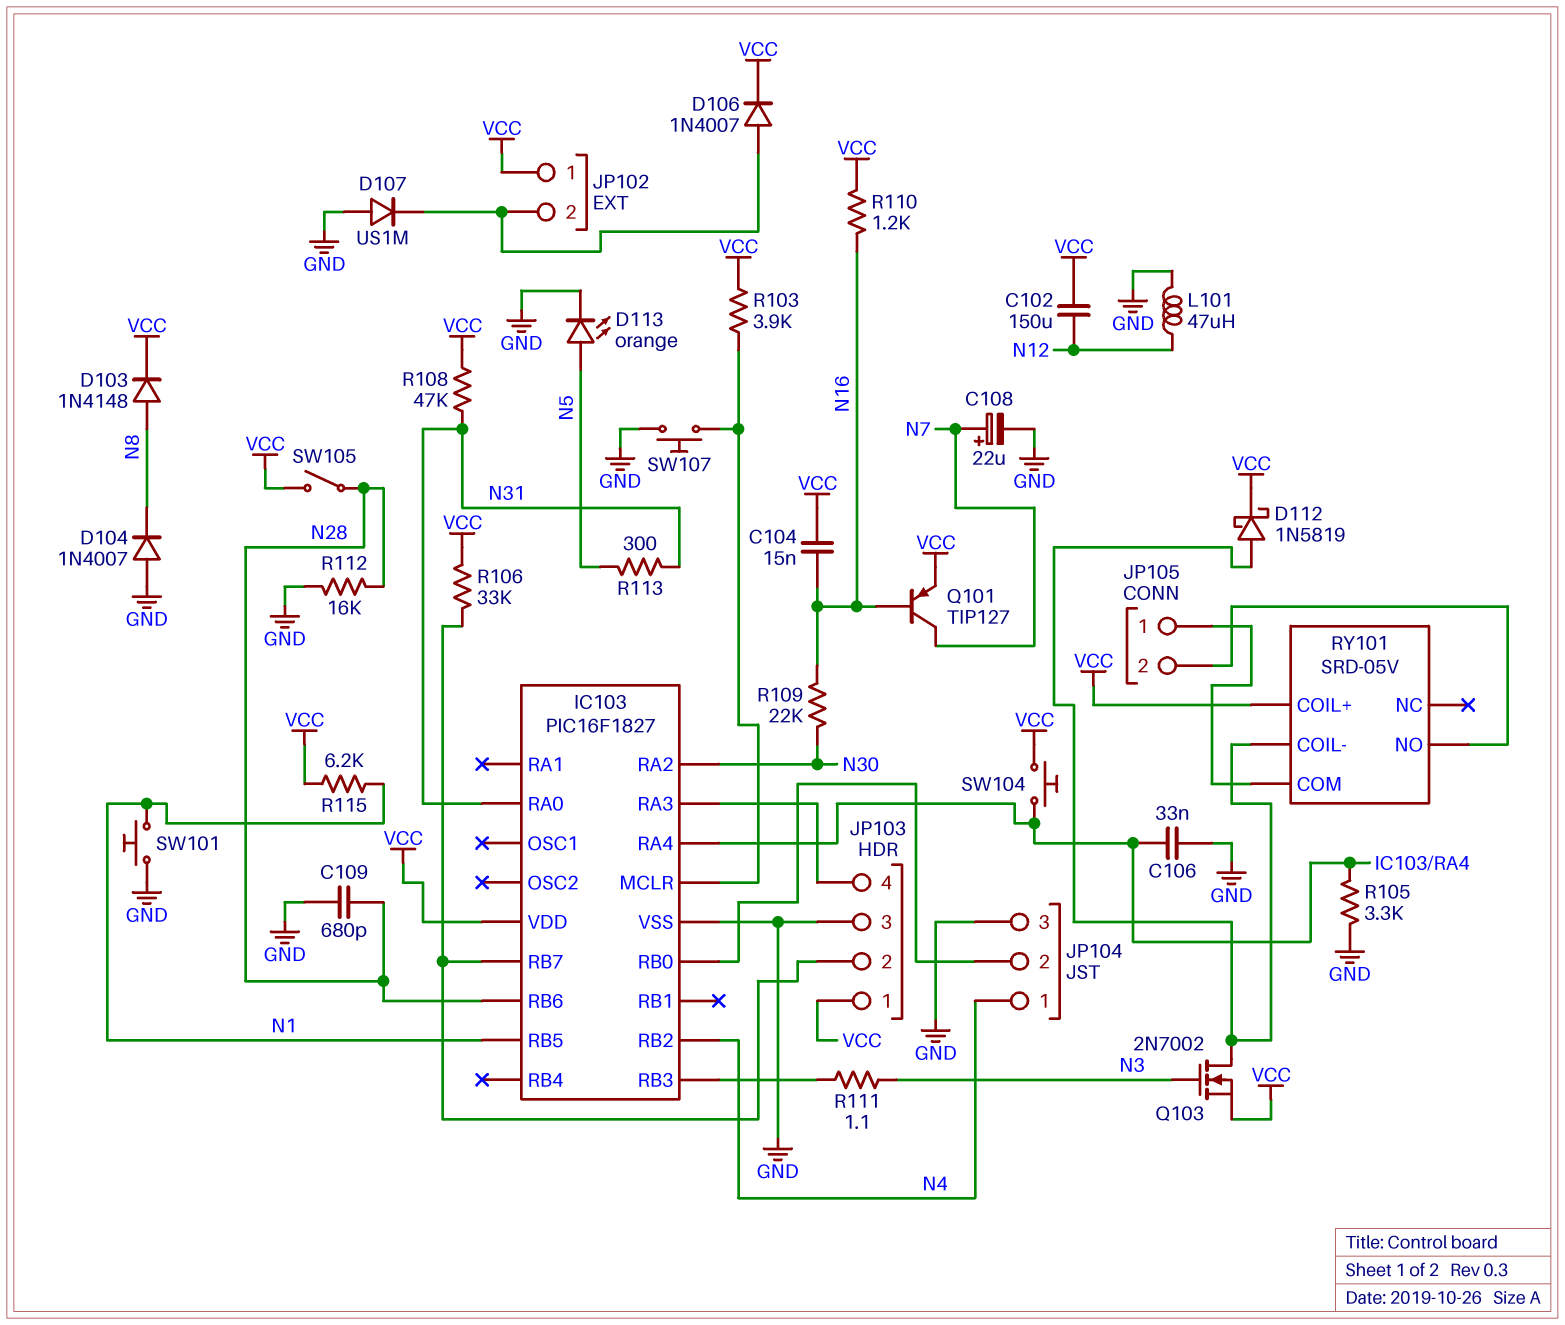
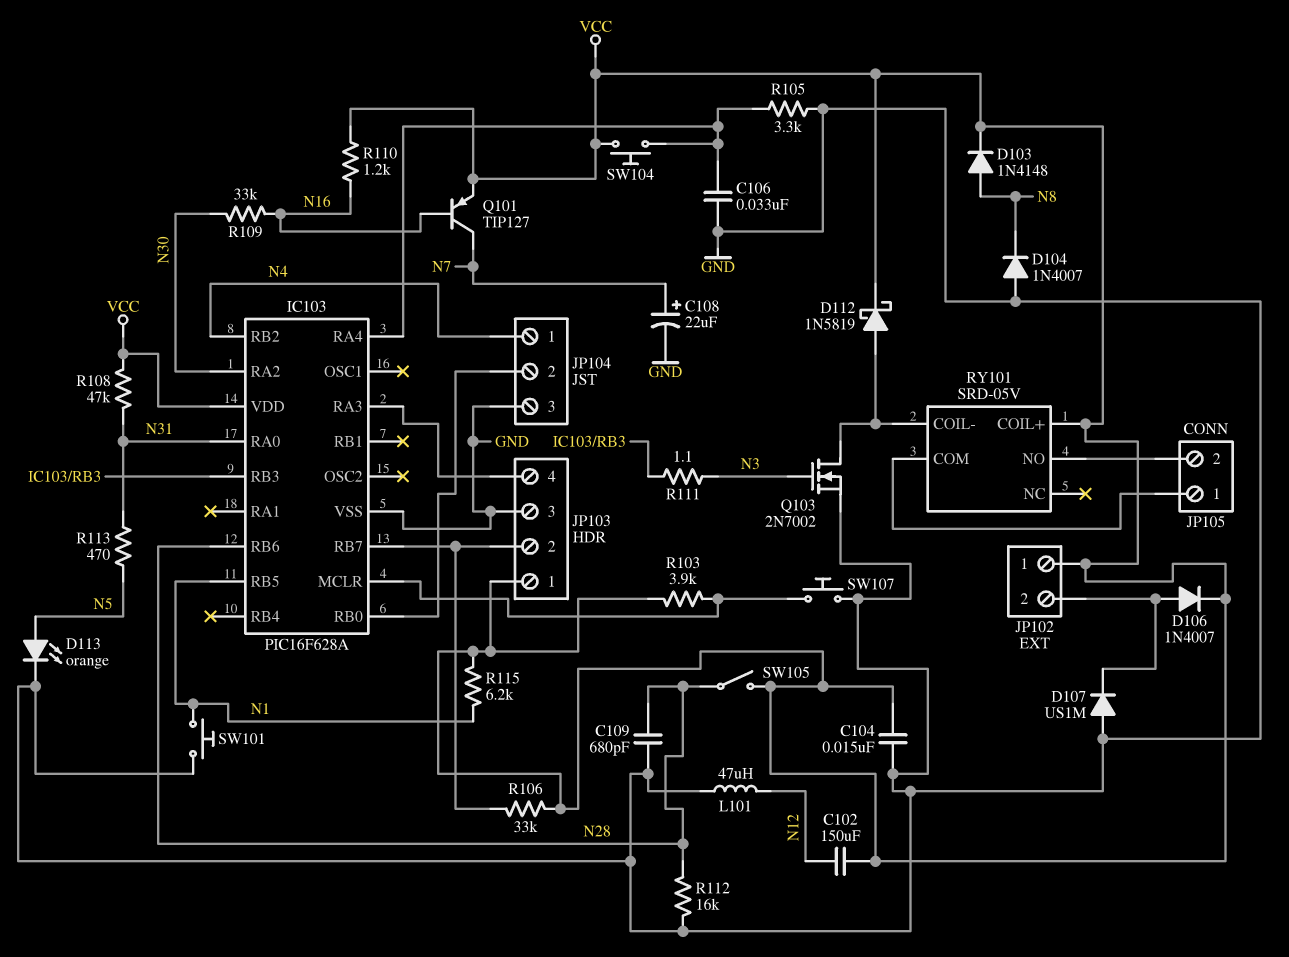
C104: 15nF (N16, VCC) -> 15nF (GND, VCC)
IC103: PIC16F1827 -> PIC16F628A
Q103: NMOS 2N7002 (G N3, D RY101/COIL-, S VCC) -> NMOS 2N7002 (G N3, D RY101/COIL-, S GND)
R109: 22k (N16, N30) -> 33k (N16, N30)
R113: 300 (N5, N31) -> 470 (N5, N31)

